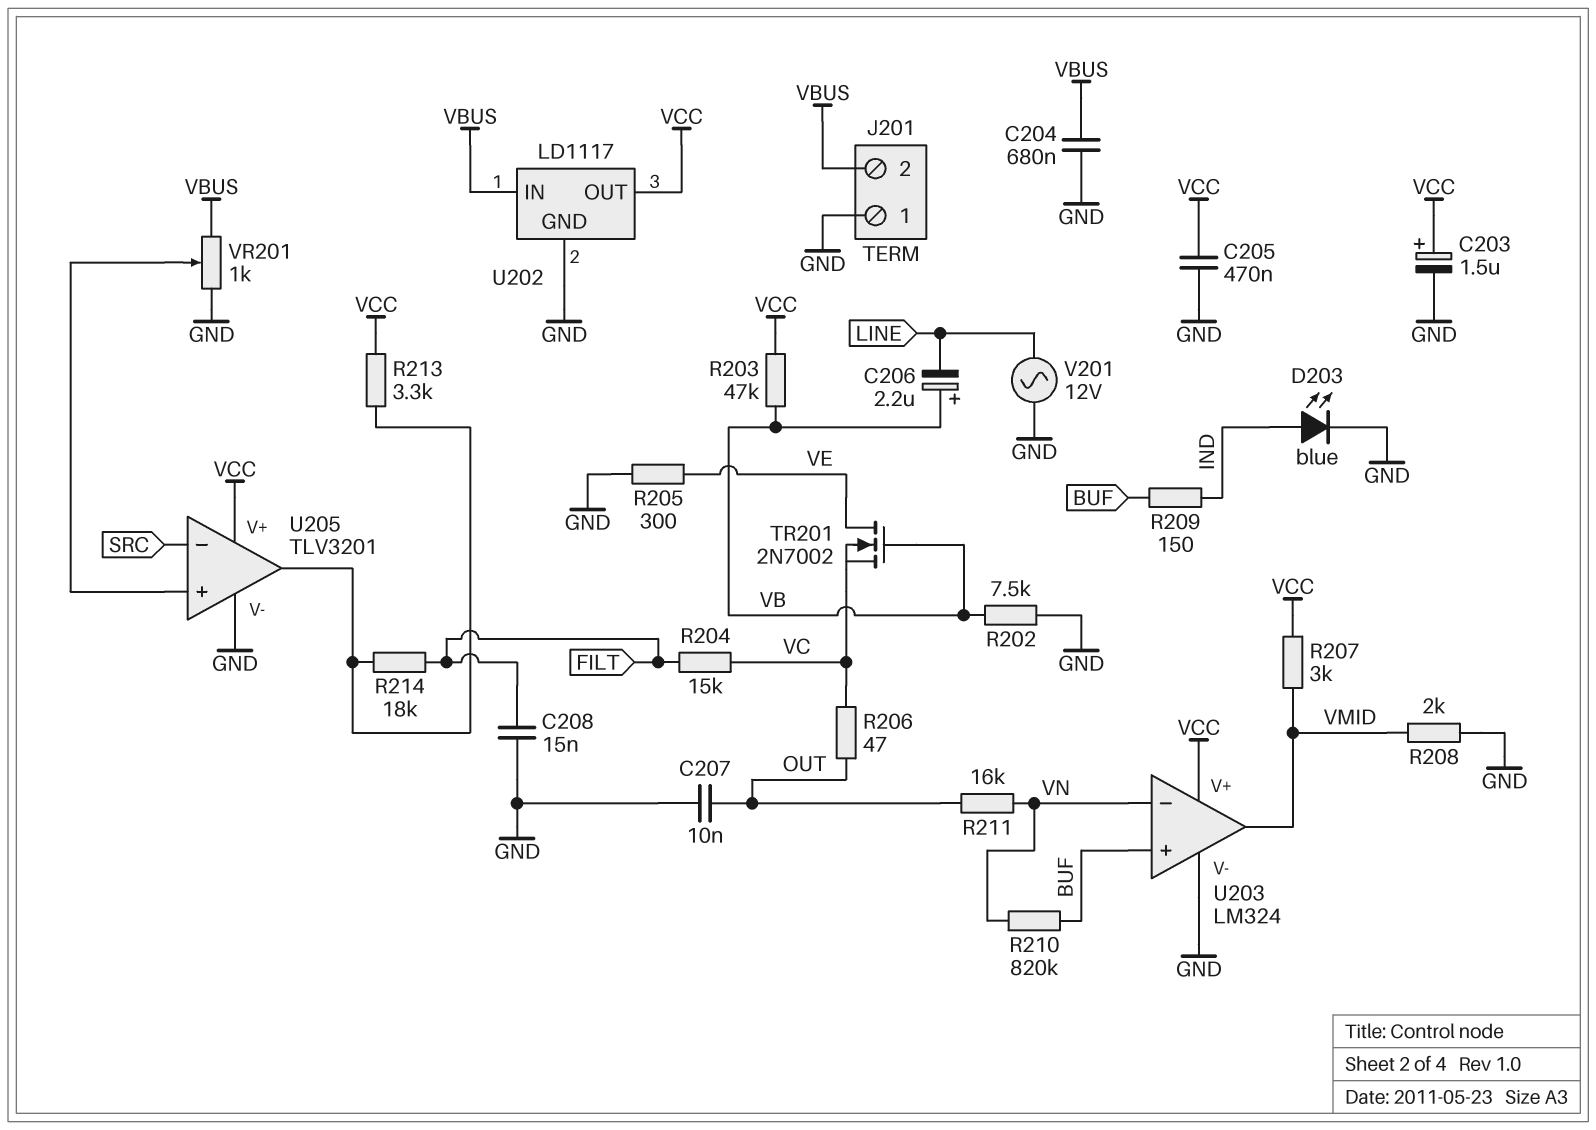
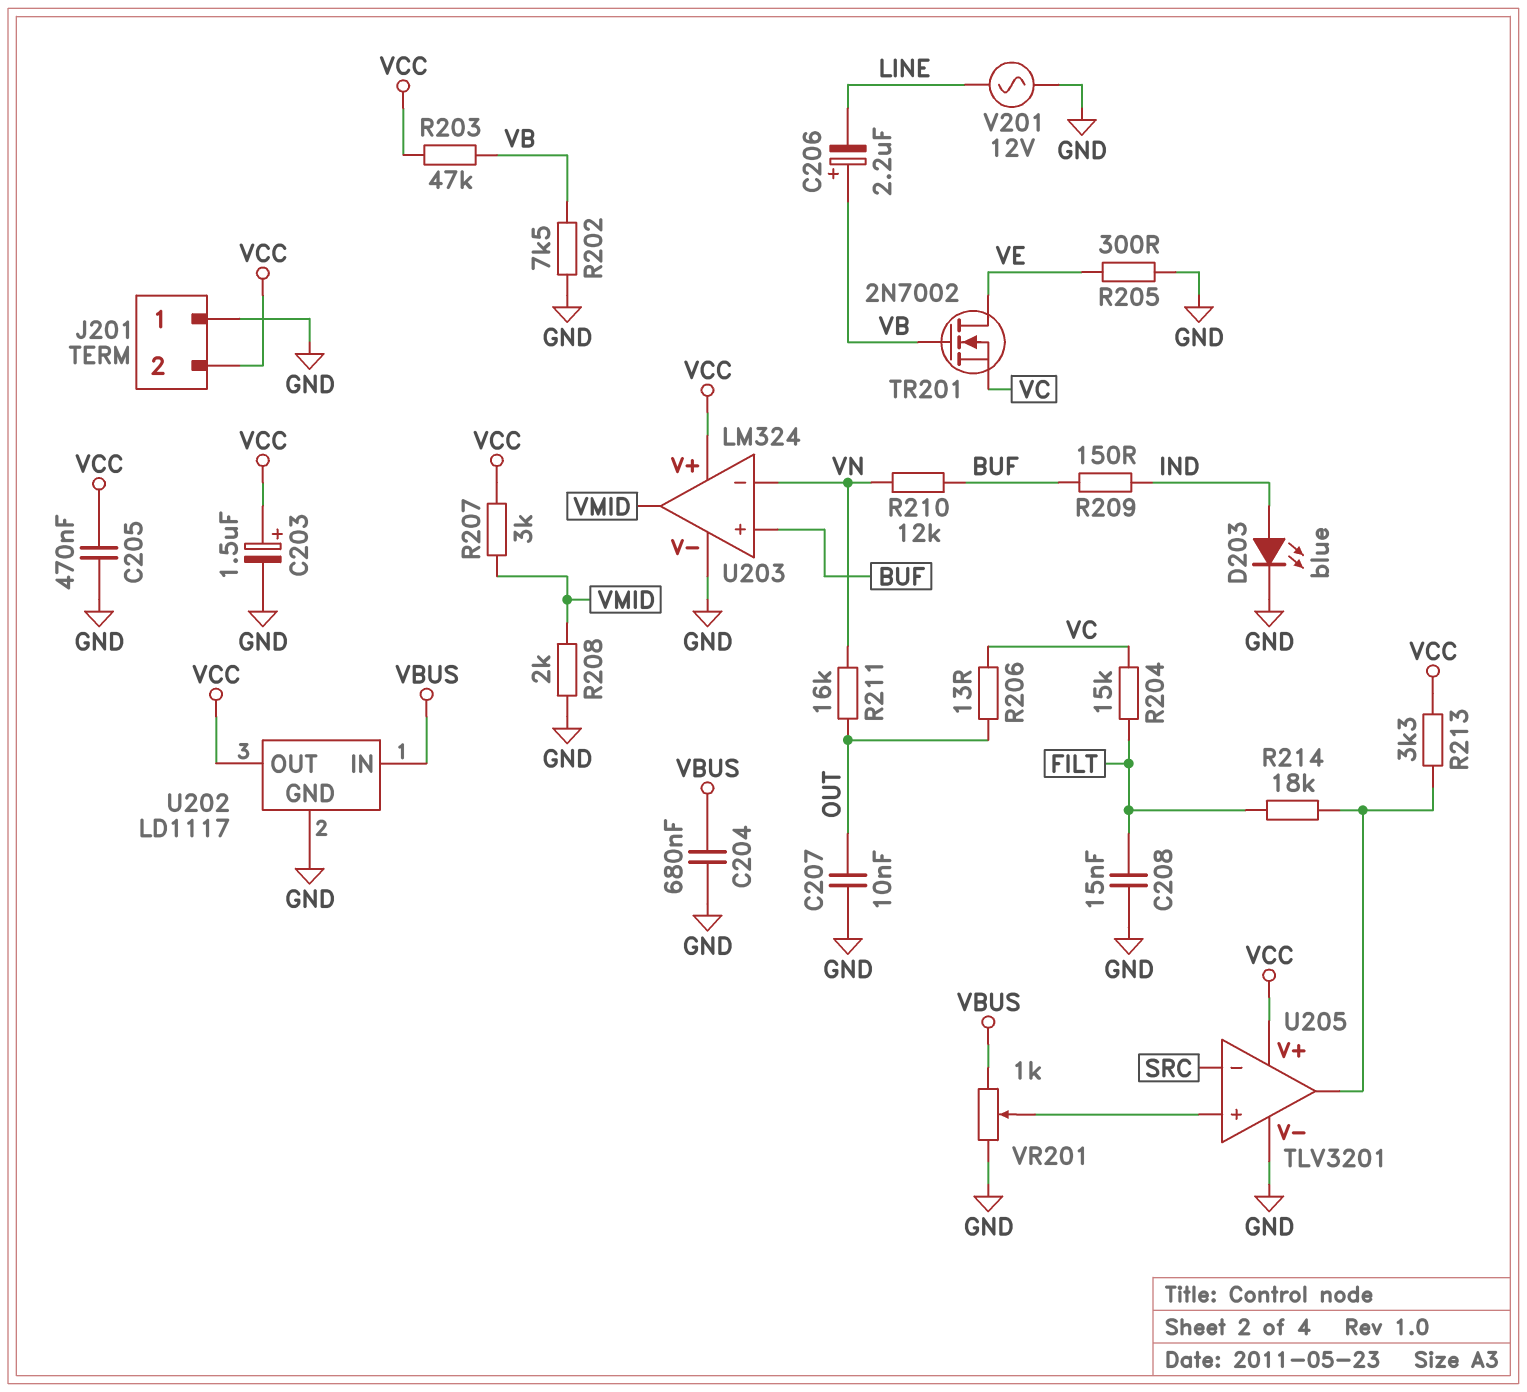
J201 pin 2: VBUS -> VCC
R206: 47 (OUT, VC) -> 13 (OUT, VC)
R210: 820k (BUF, VN) -> 12k (BUF, VN)

